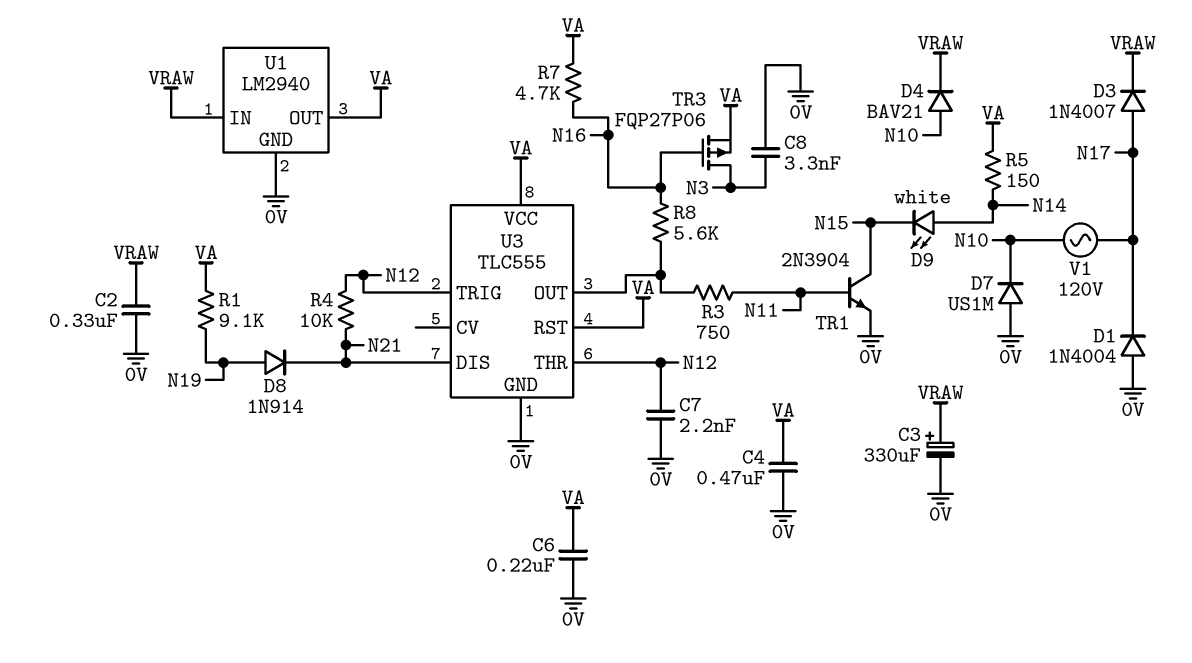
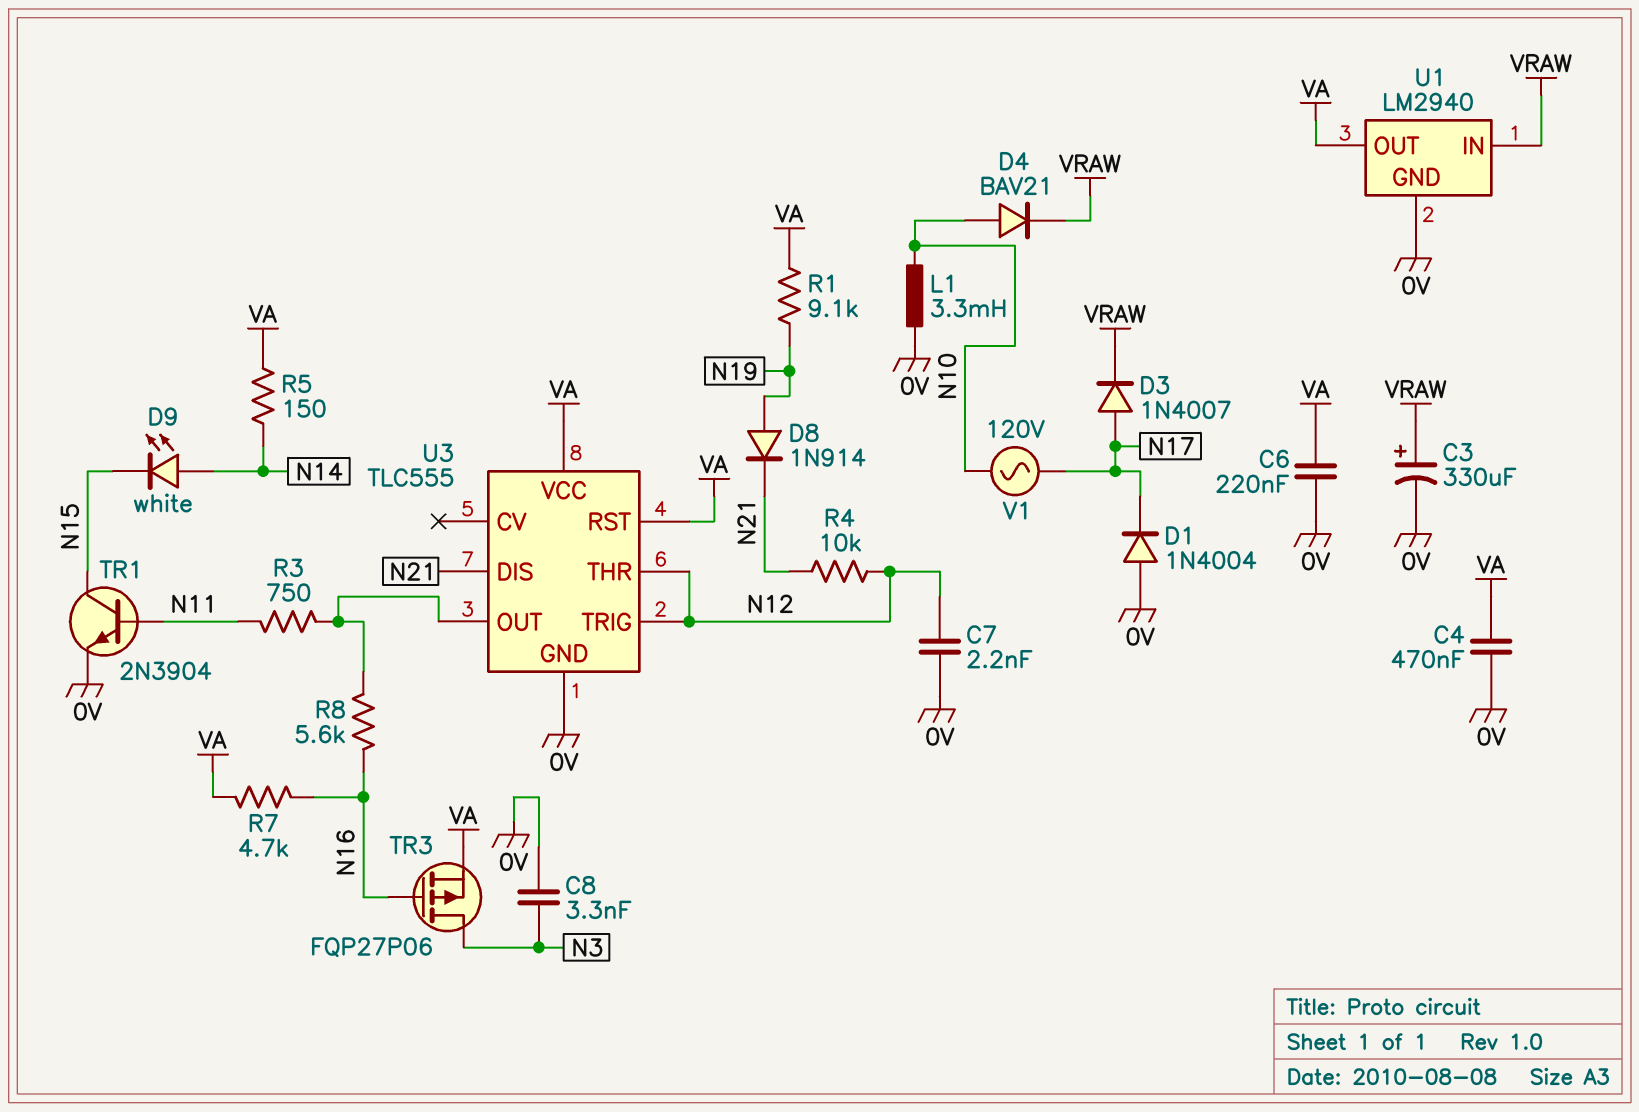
C2: 330nF (0V, VRAW) -> none
D7: diode US1M (A 0V, K N10) -> none
L1: none -> 3.3mH (0V, N10)

